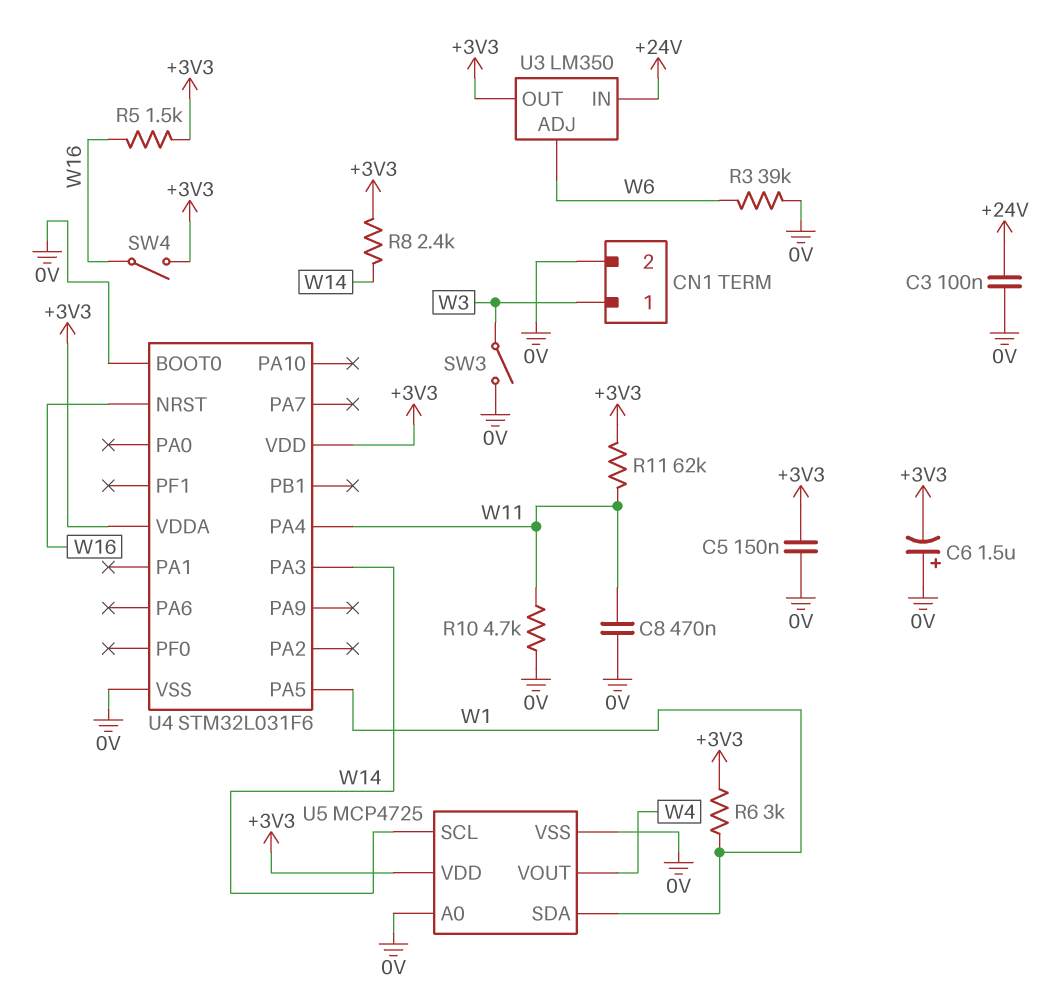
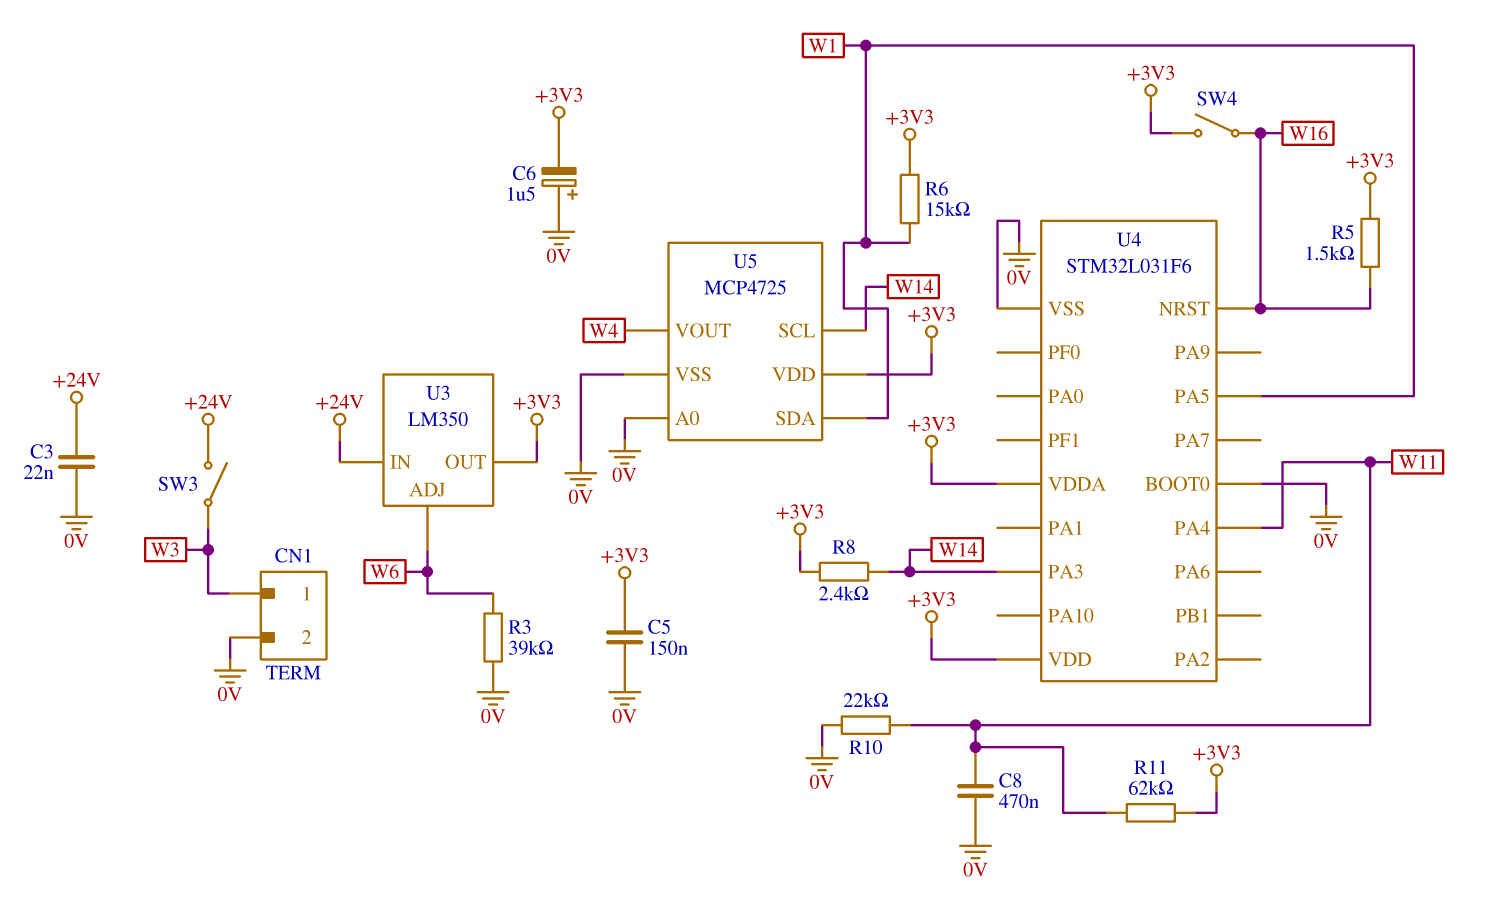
C3: 100nF (+24V, 0V) -> 22nF (+24V, 0V)
R6: 3k (+3V3, W1) -> 15k (+3V3, W1)
R10: 4.7k (0V, W11) -> 22k (0V, W11)
SW3: switch (0V, W3) -> switch (+24V, W3)

